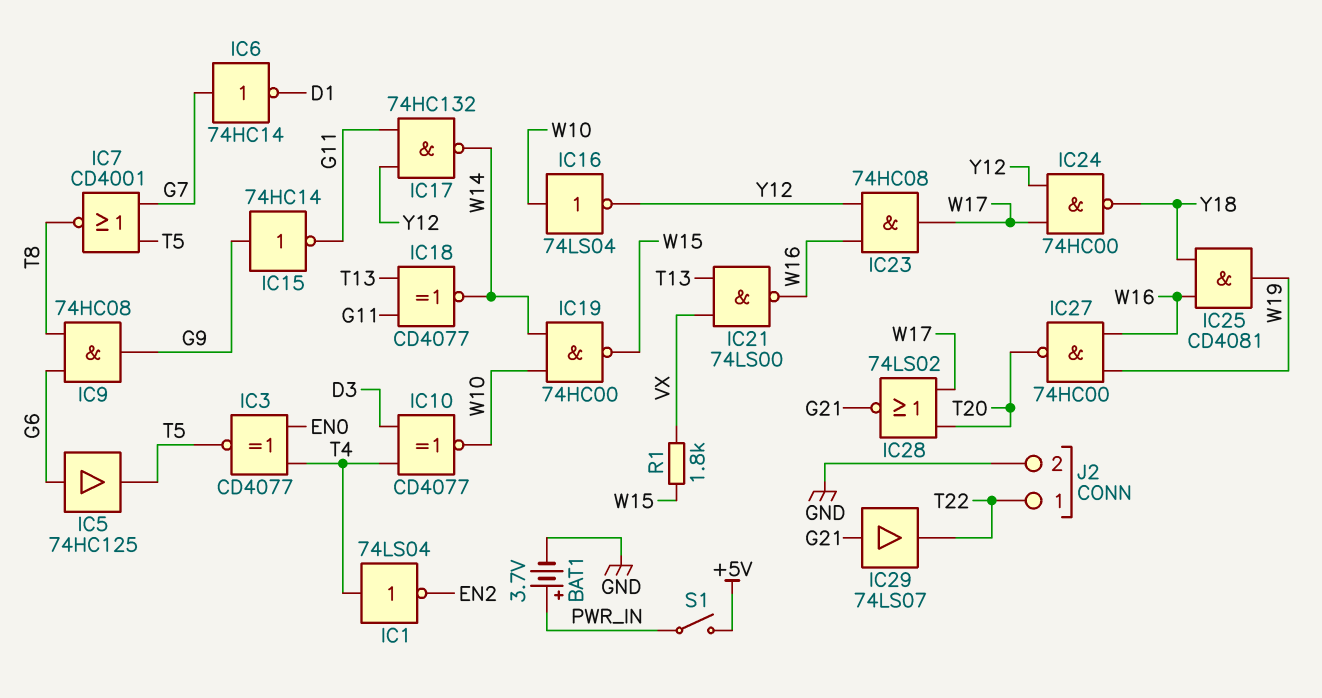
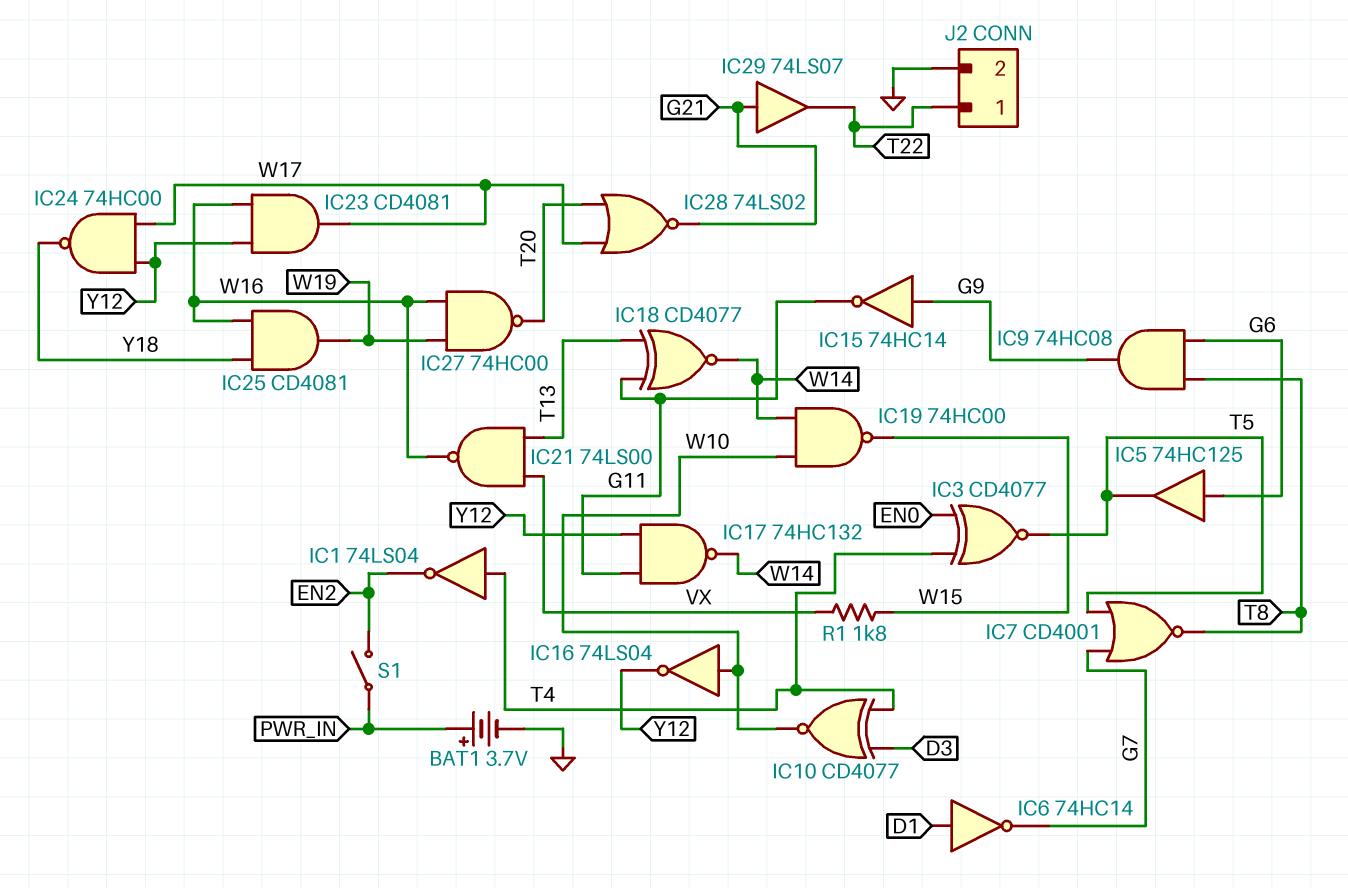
IC6: NOT 74HC14 (in G7, out D1) -> NOT 74HC14 (in D1, out G7)
IC23: AND 74HC08 (in W16, in Y12, out W17) -> AND CD4081 (in W16, in Y12, out W17)
S1: switch (+5V, PWR_IN) -> switch (EN2, PWR_IN)

